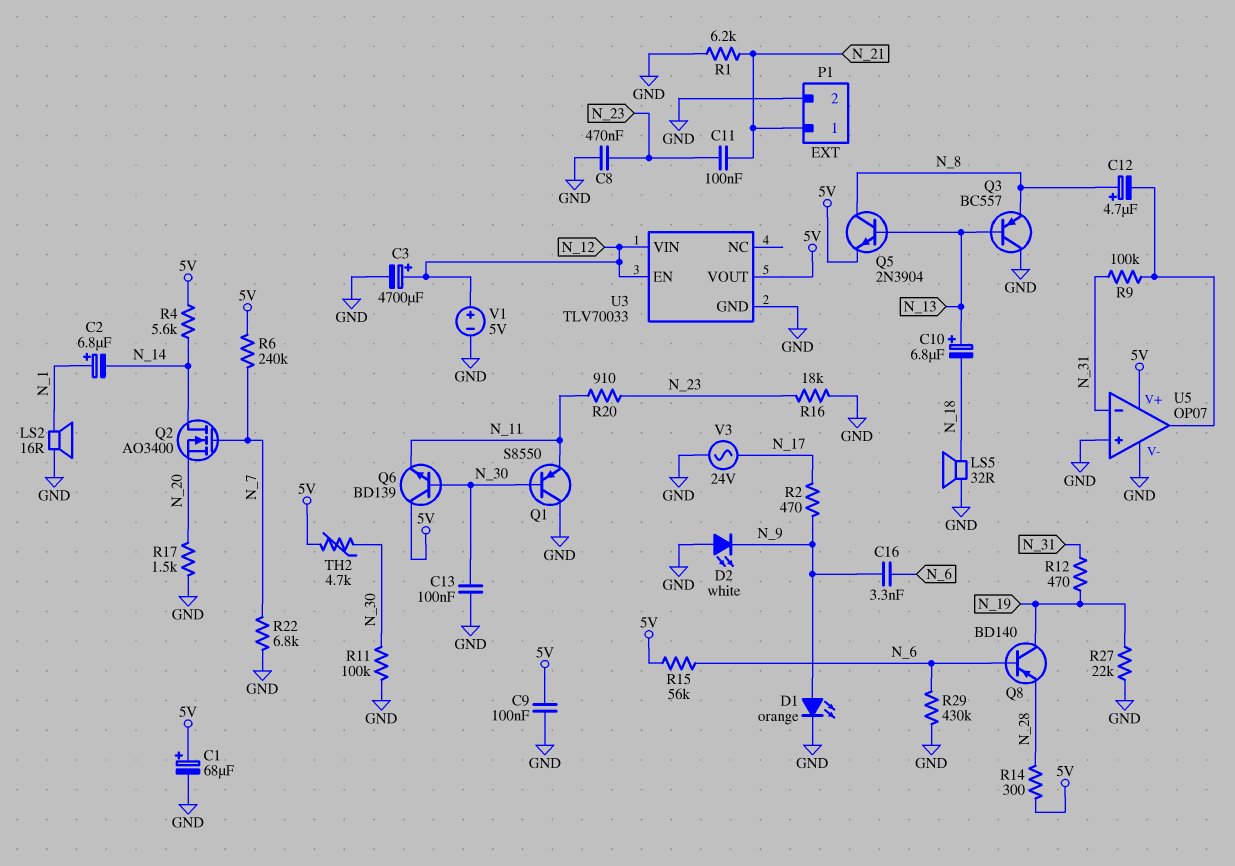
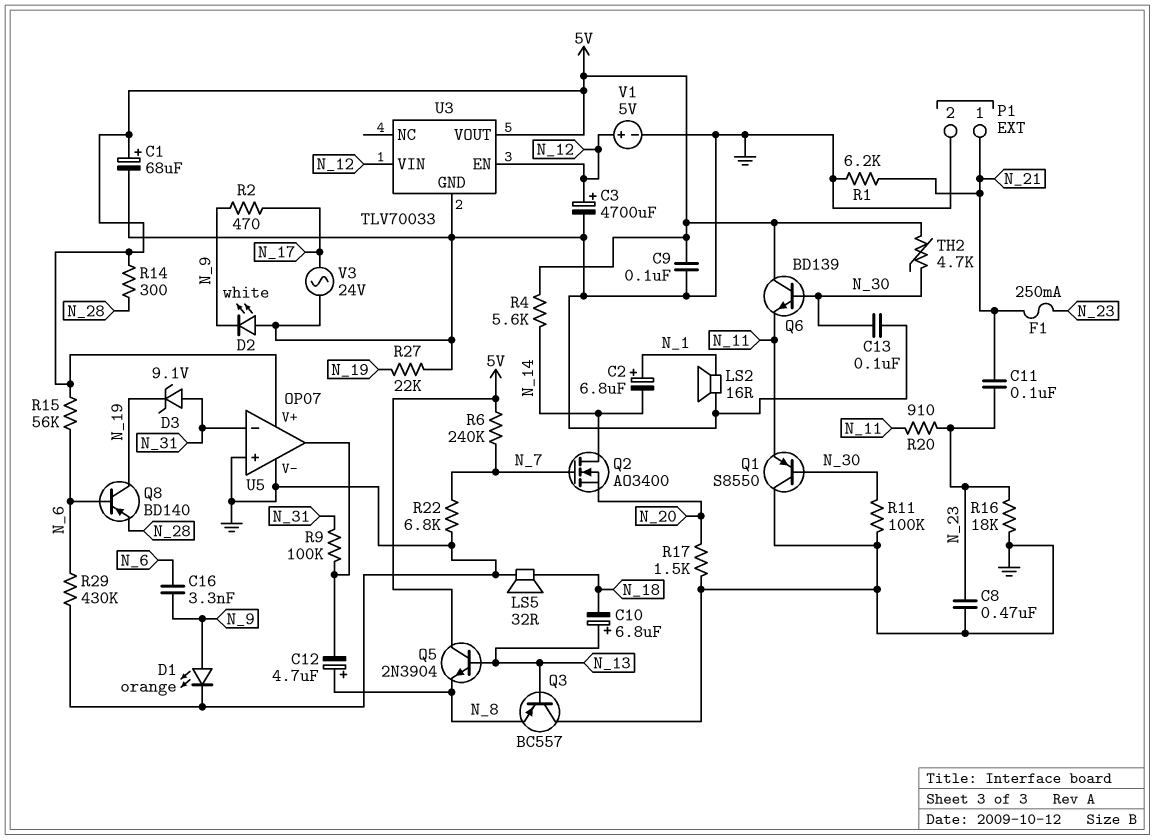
D3: none -> zener 9.1V (A N_31, K N_19)
F1: none -> 250mA (N_21, N_23)
Q5: NPN 2N3904 (B N_13, C N_8, E 5V) -> NPN 2N3904 (B N_13, C 5V, E N_8)
R12: 470 (N_19, N_31) -> none

